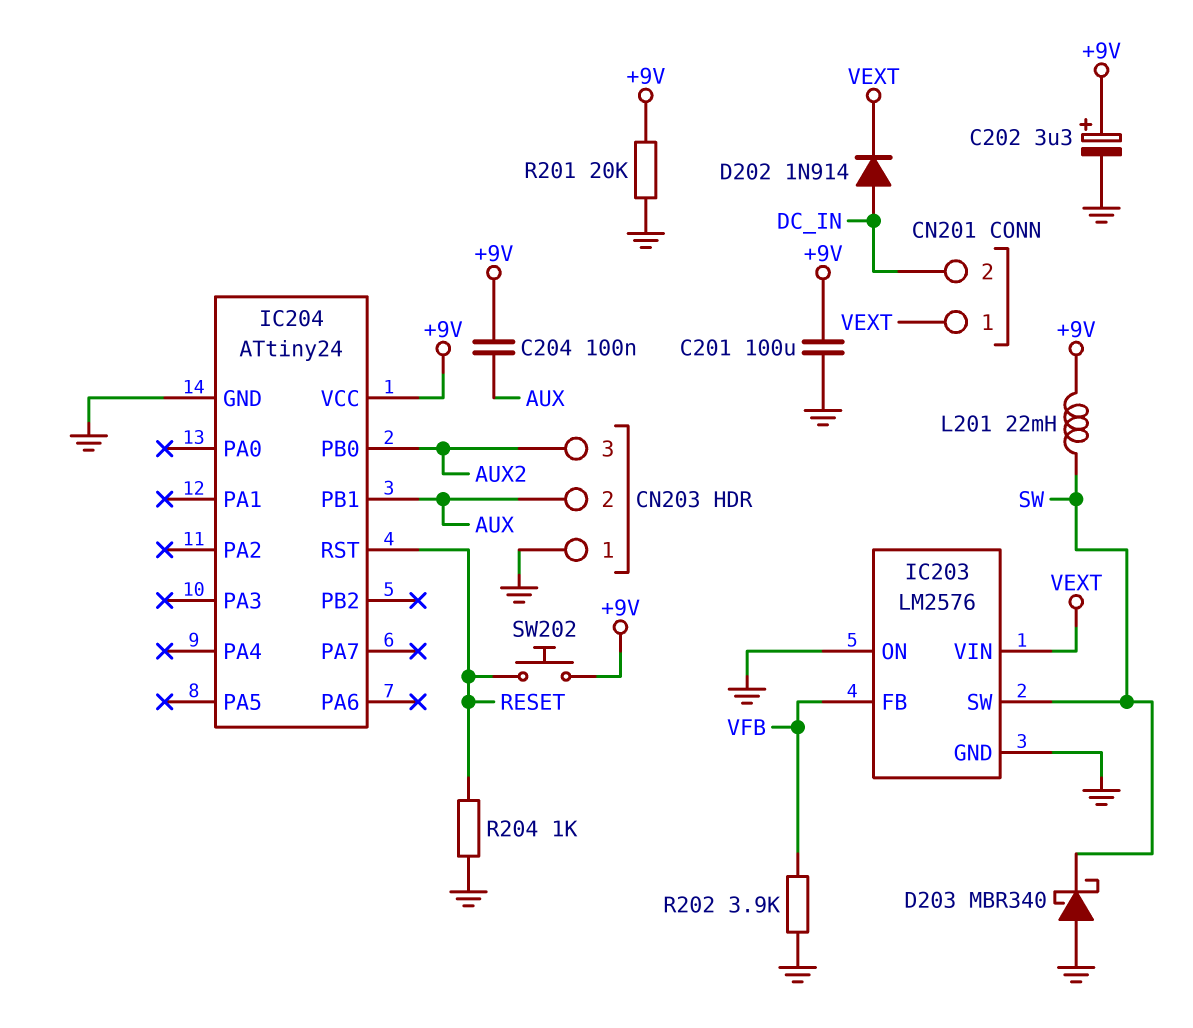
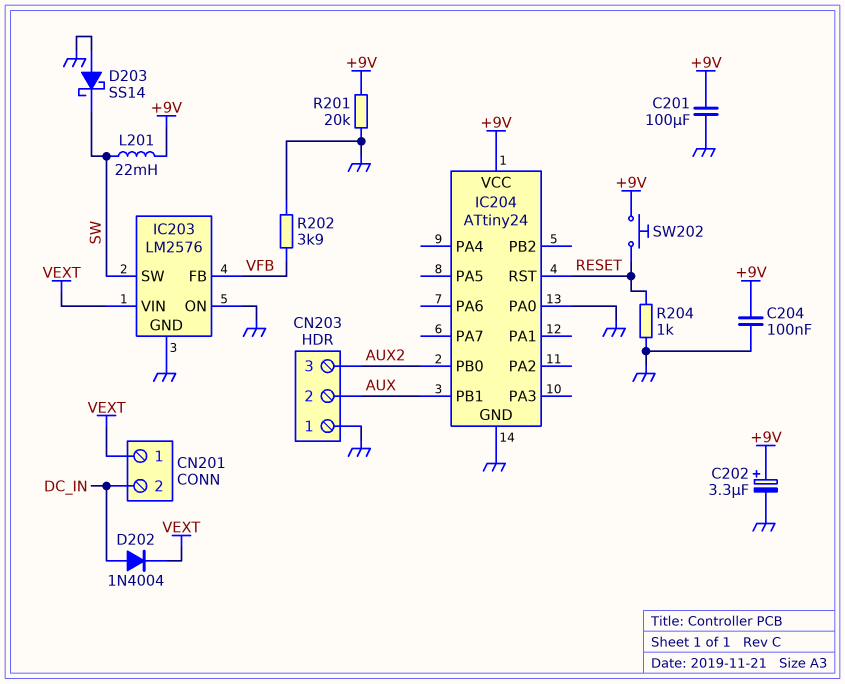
C204: 100nF (+9V, AUX) -> 100nF (+9V, GND)
D202: diode 1N914 (A DC_IN, K VEXT) -> diode 1N4004 (A DC_IN, K VEXT)
D203: schottky MBR340 (A GND, K SW) -> schottky SS14 (A GND, K SW)
IC204 pin PA0: none -> GND

